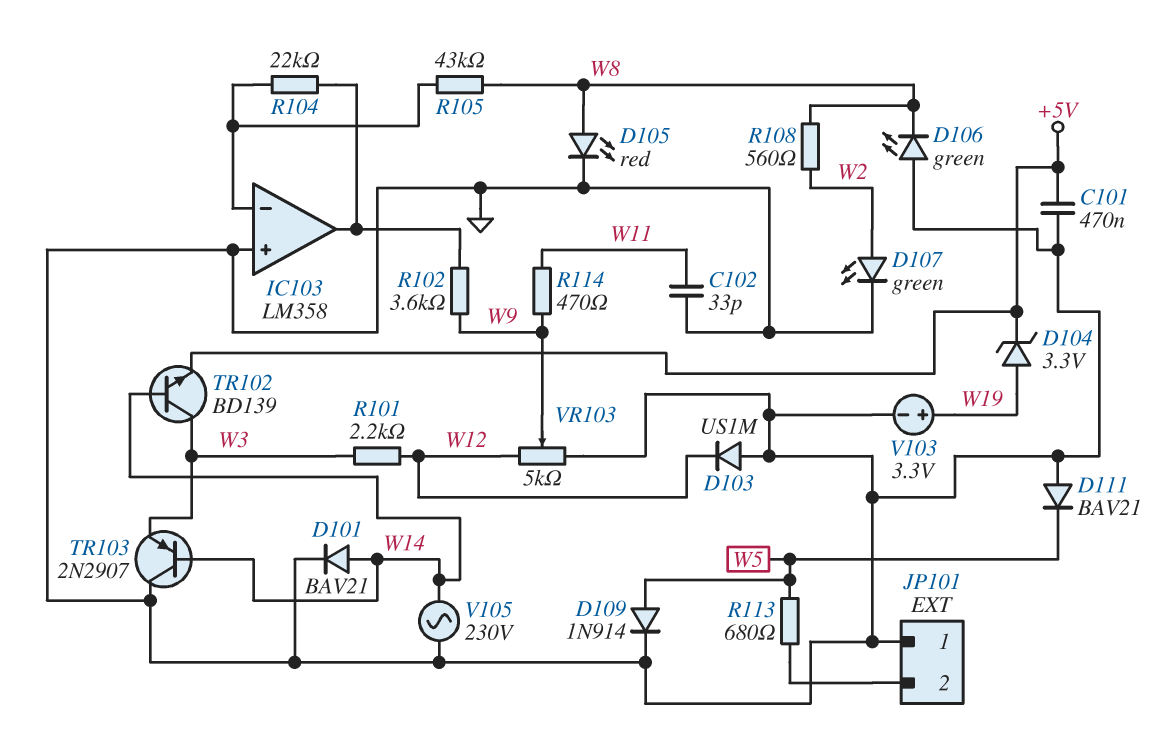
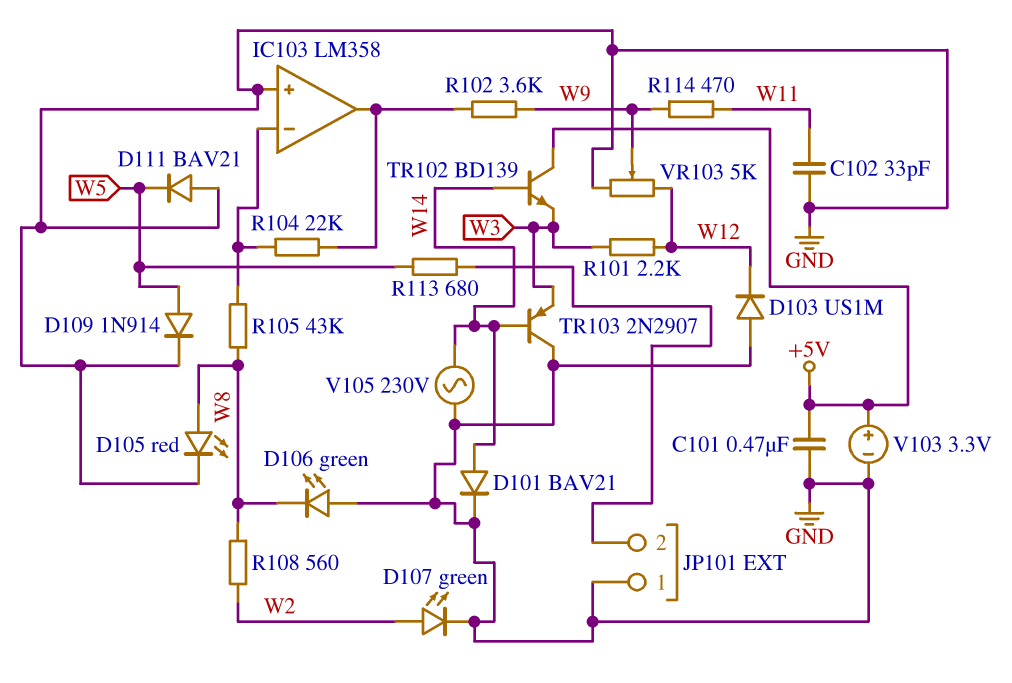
D104: zener 3.3V (A W19, K +5V) -> none
TR102: NPN BD139 (B W14, C W3, E +5V) -> NPN BD139 (B W14, C +5V, E W3)
V103: 3.3V (plus W19, minus GND) -> 3.3V (plus +5V, minus GND)

